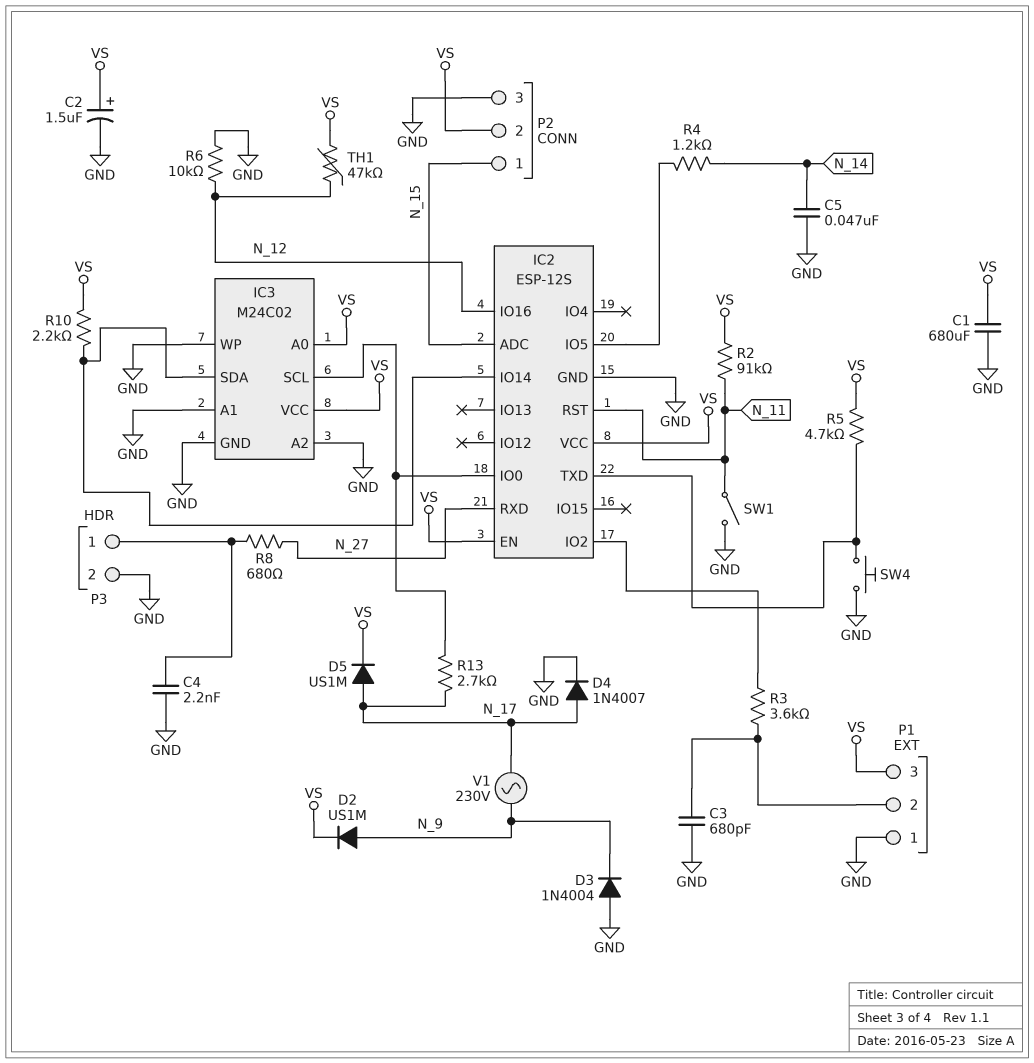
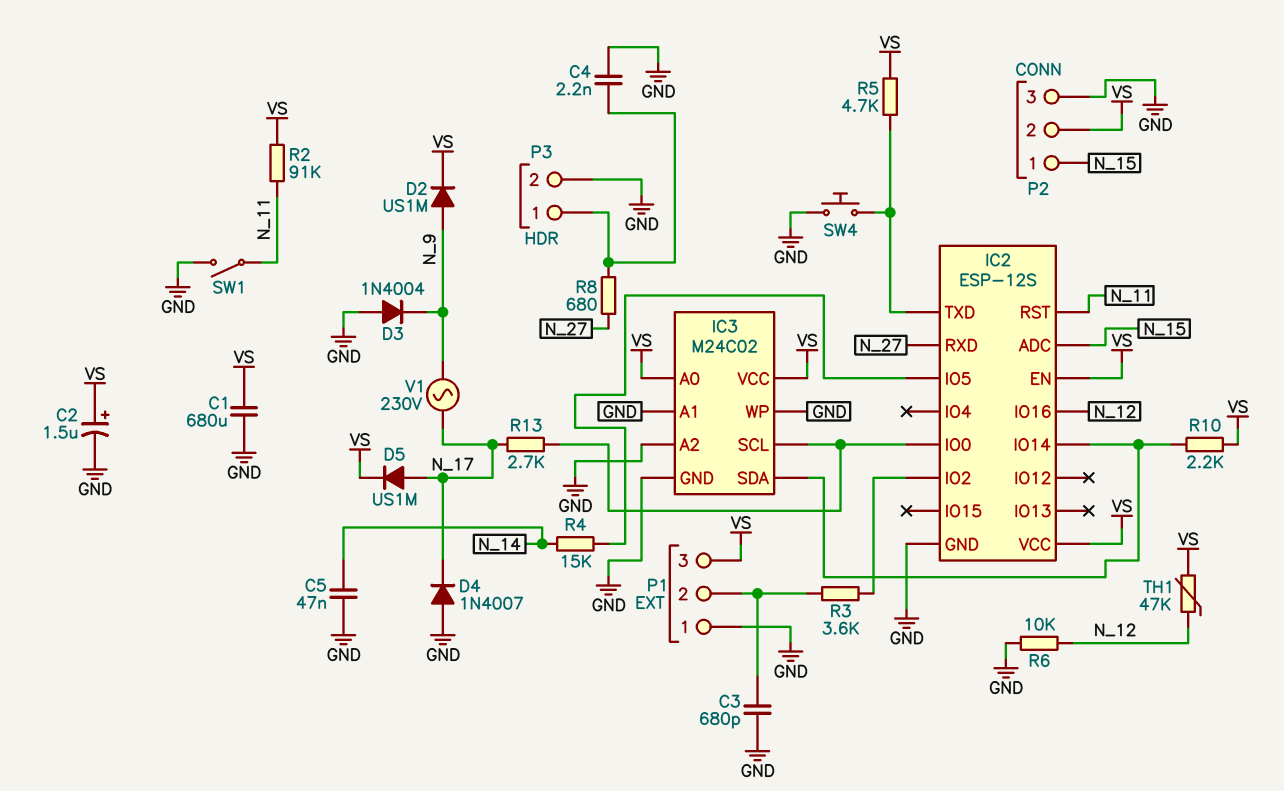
D4: diode 1N4007 (A N_17, K GND) -> diode 1N4007 (A GND, K N_17)
R4: 1.2k (IC2/IO5, N_14) -> 15k (IC2/IO5, N_14)

